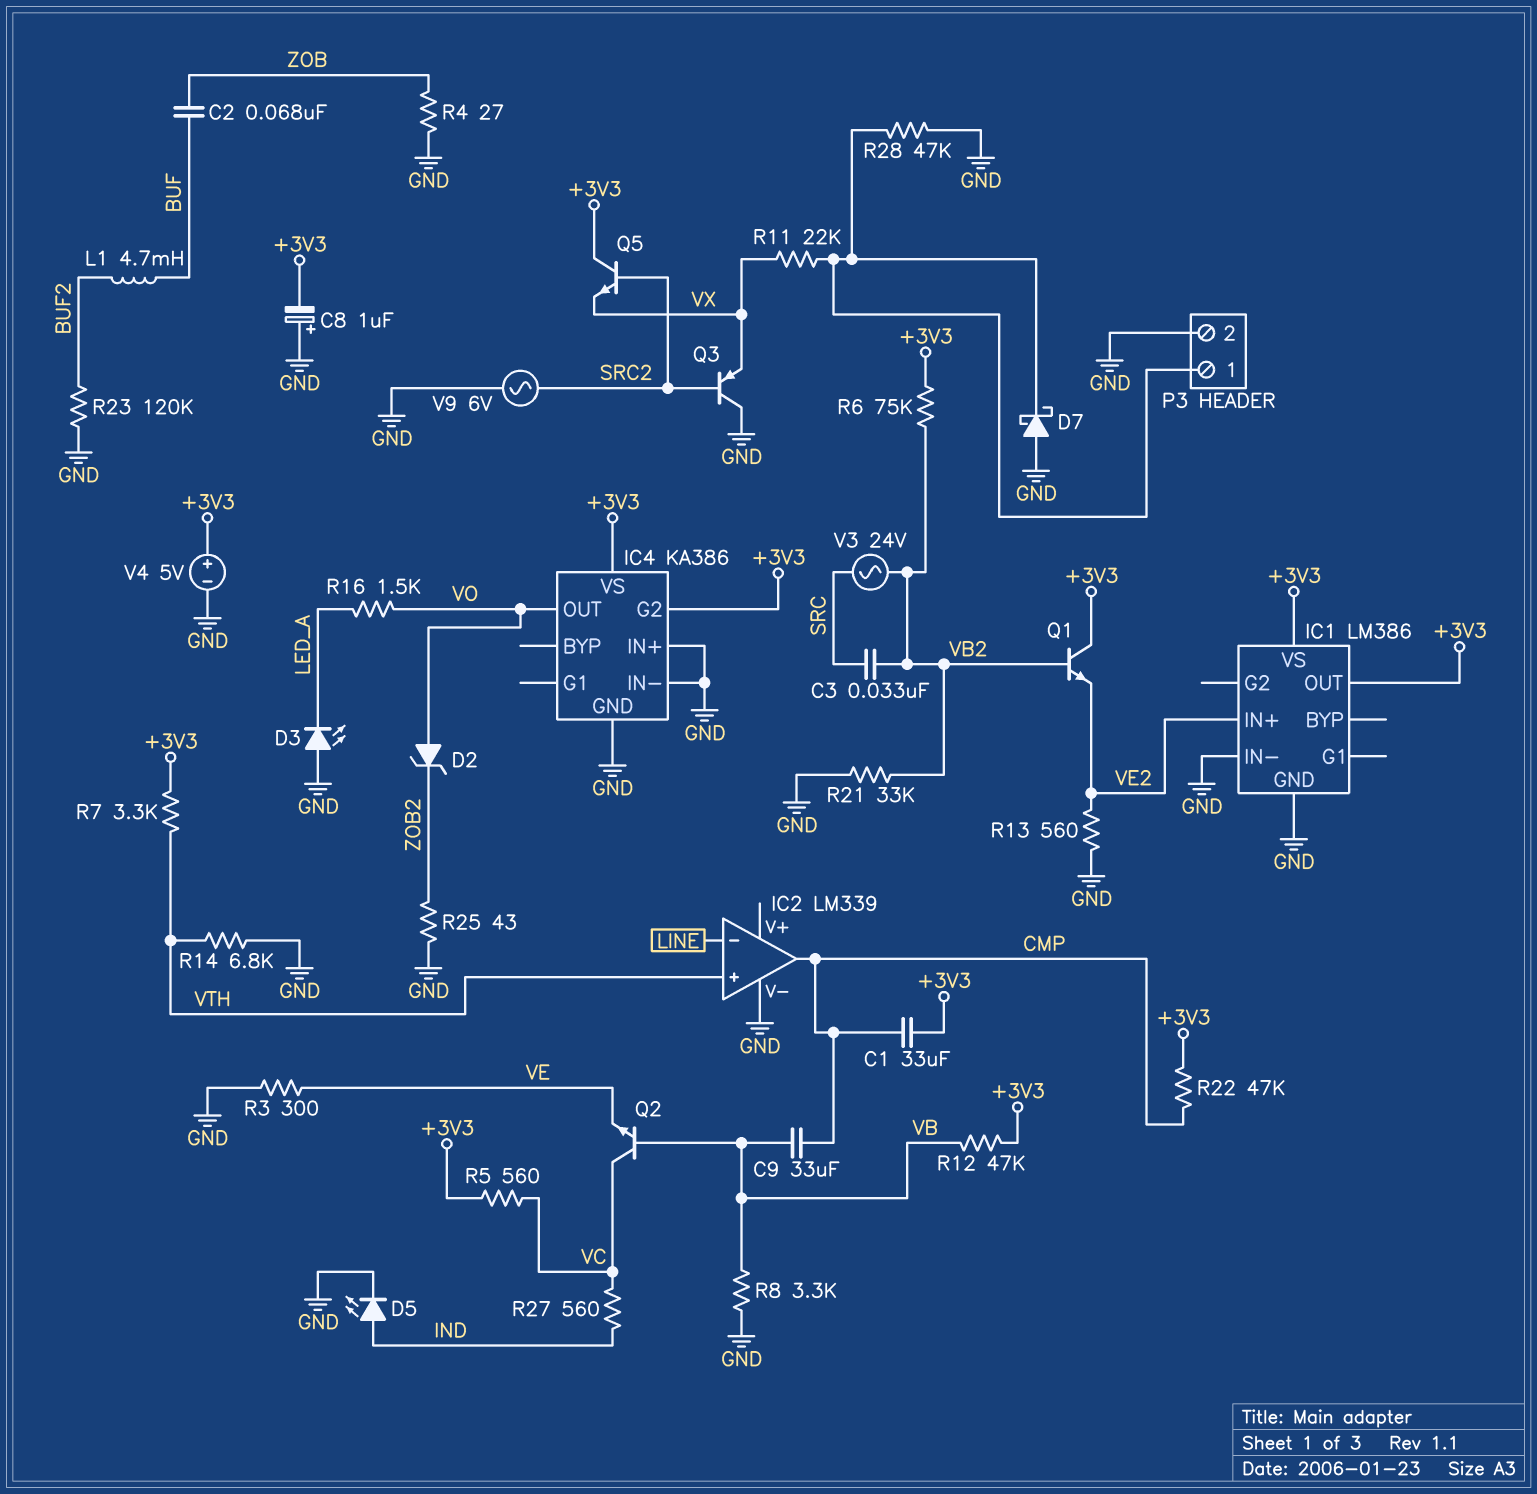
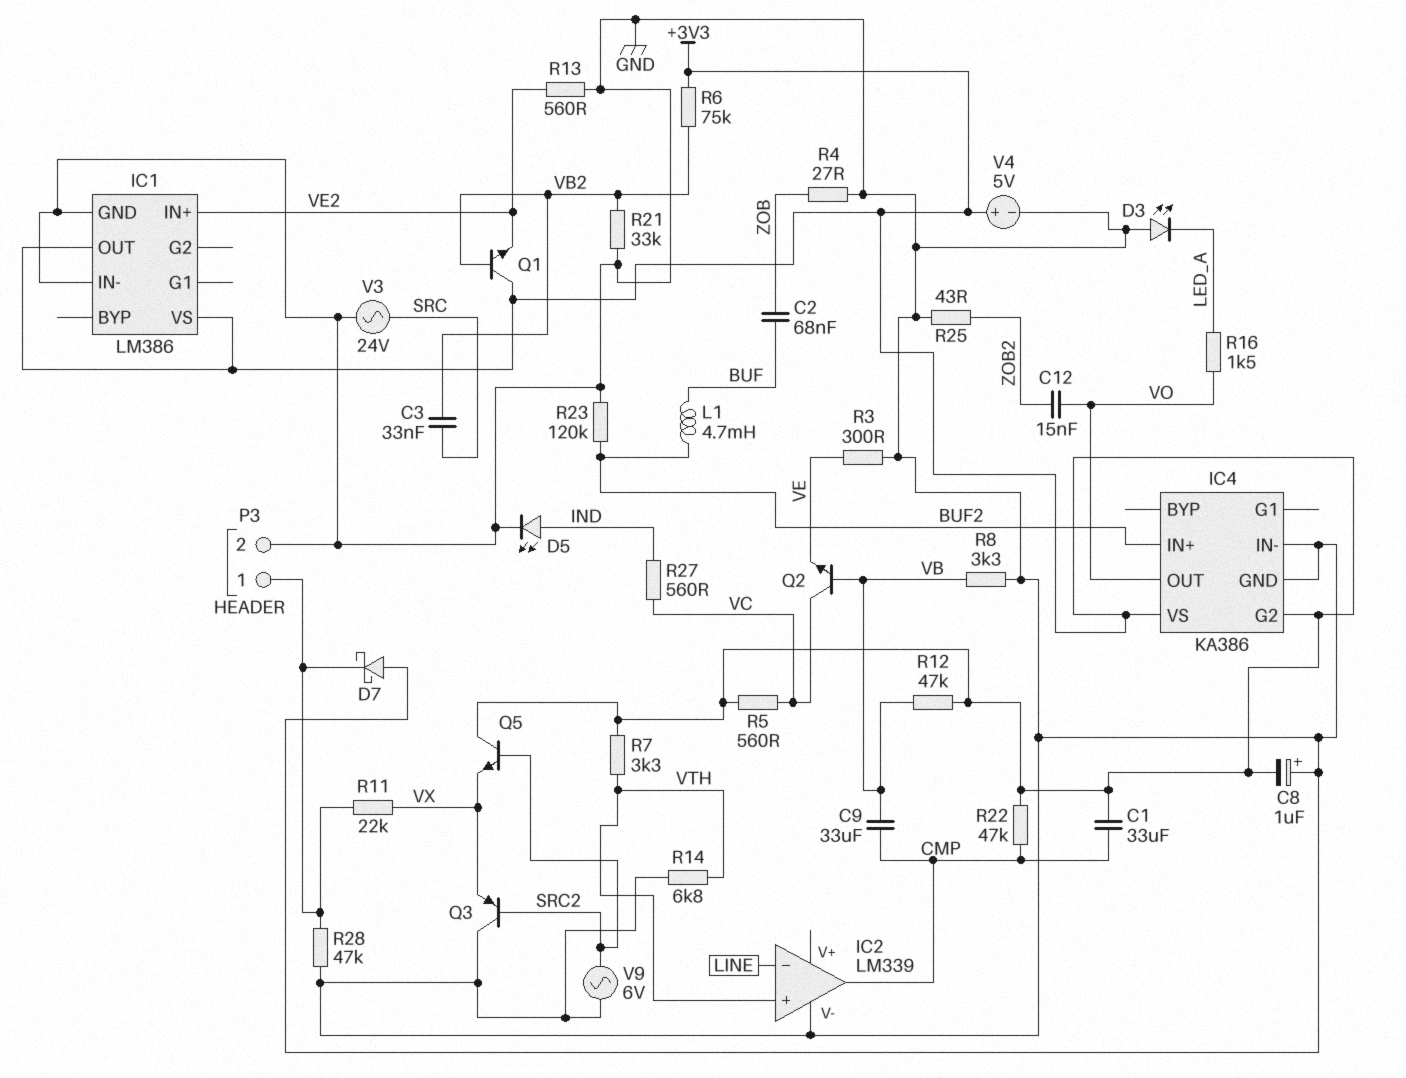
C12: none -> 15nF (VO, ZOB2)
D2: zener (A VO, K ZOB2) -> none
IC4 pin IN+: GND -> BUF2
V3: AC 24V (SRC, VB2) -> AC 24V (GND, SRC)

